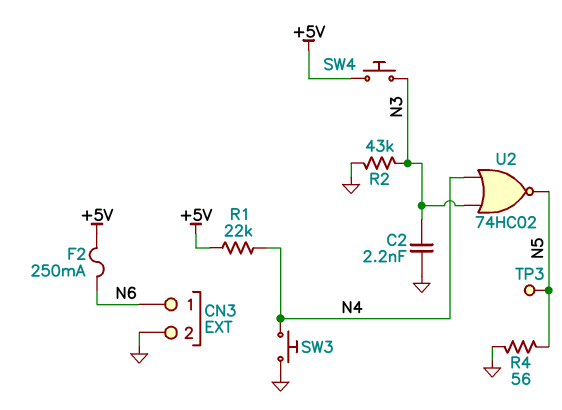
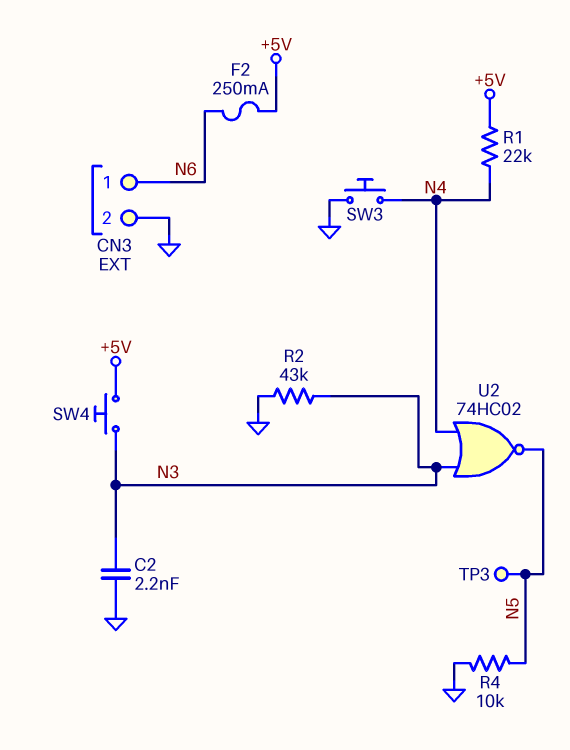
R4: 56 (GND, N5) -> 10k (GND, N5)

